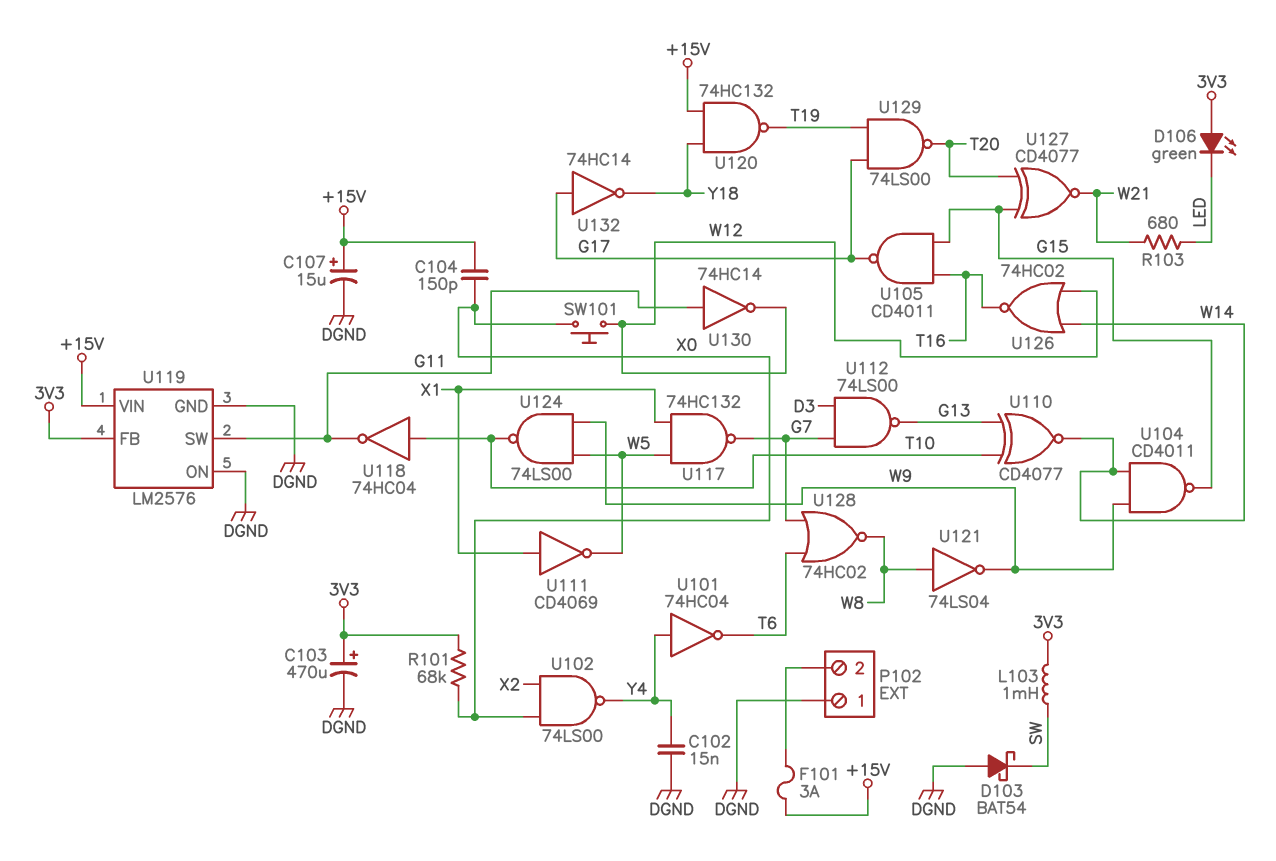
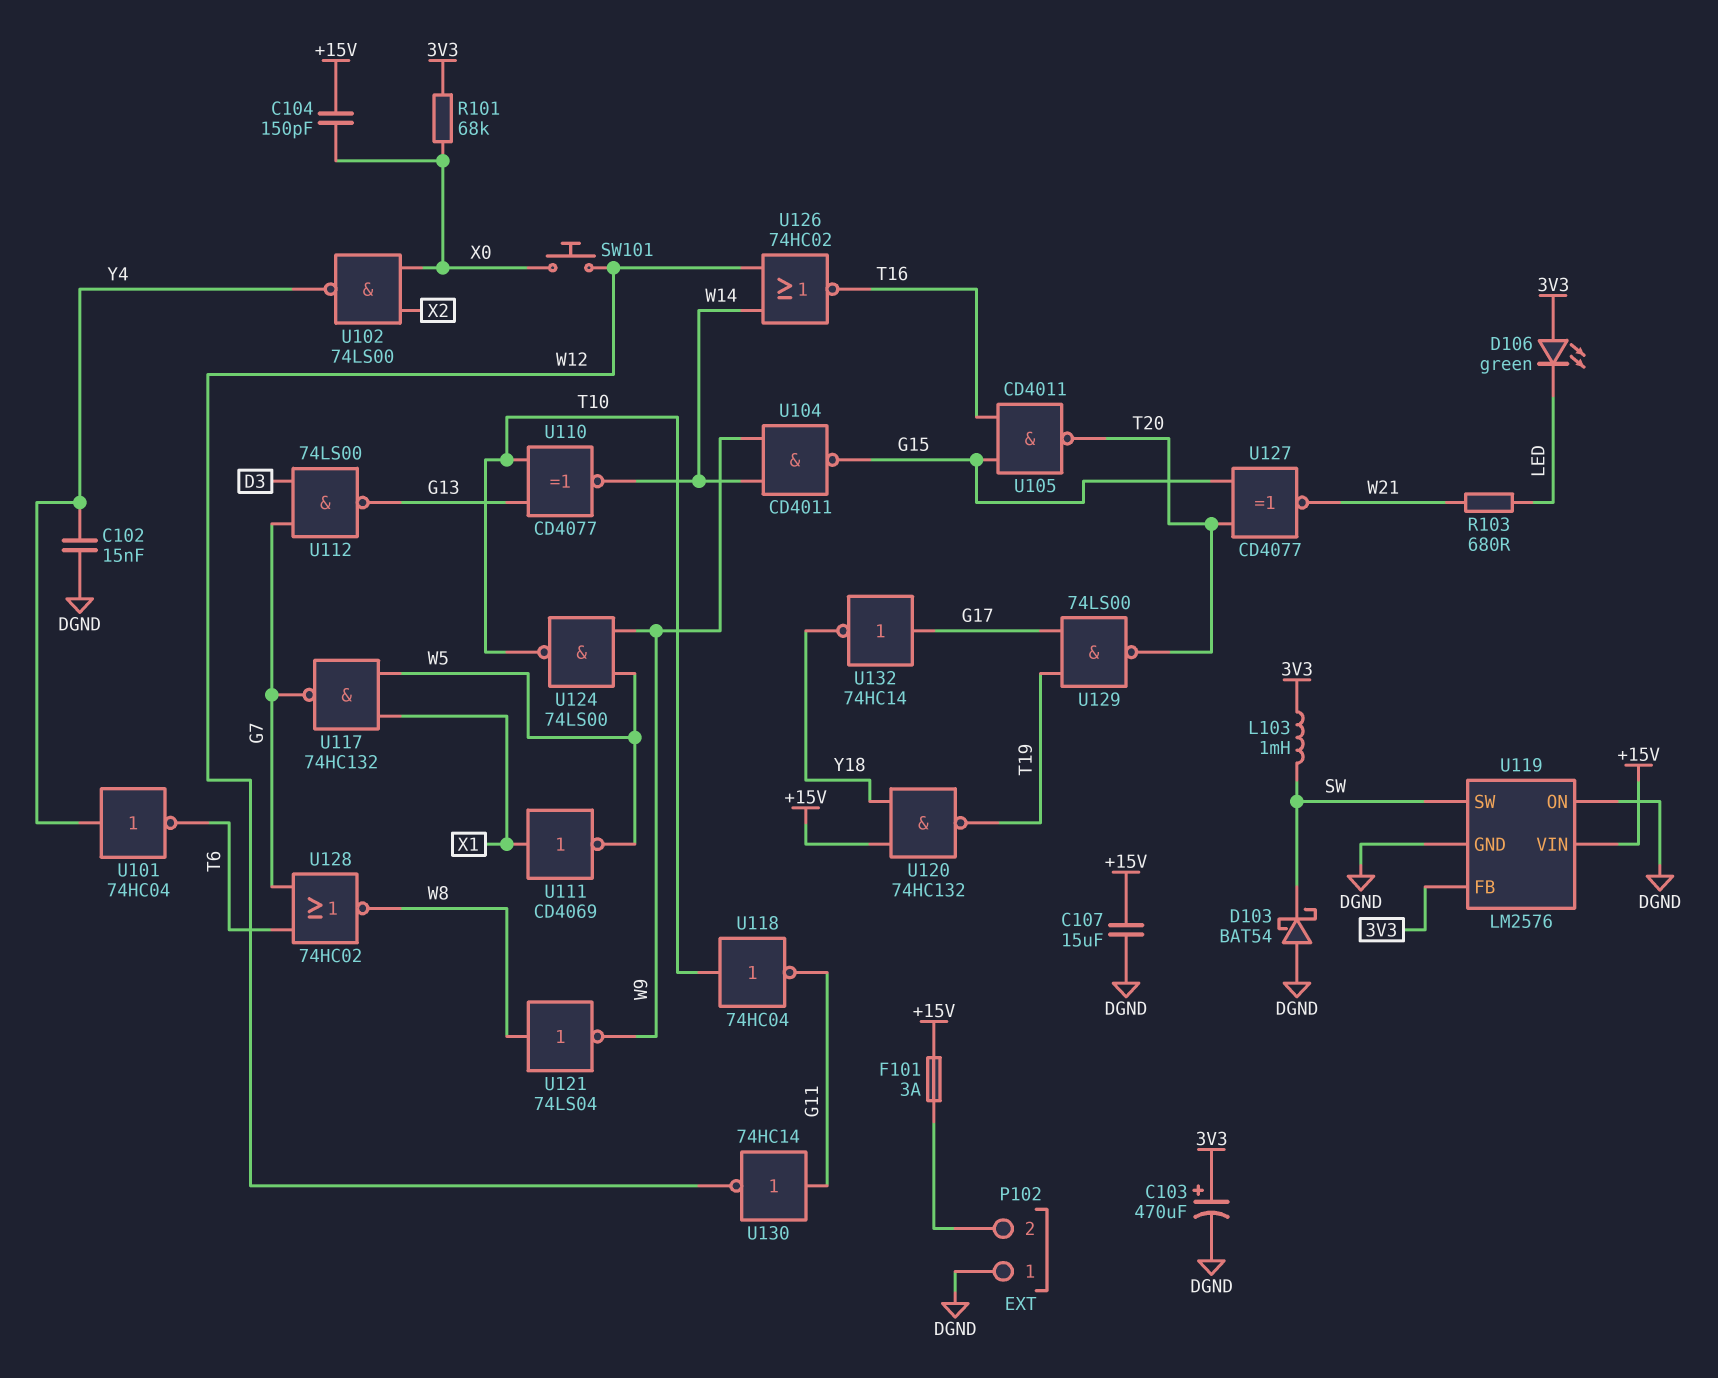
C107: 15uF (plus +15V, minus DGND) -> 15uF (+15V, DGND)
U105: NAND CD4011 (in G15, in T16, out G17) -> NAND CD4011 (in G15, in T16, out T20)
U119 pin SW: G11 -> SW

